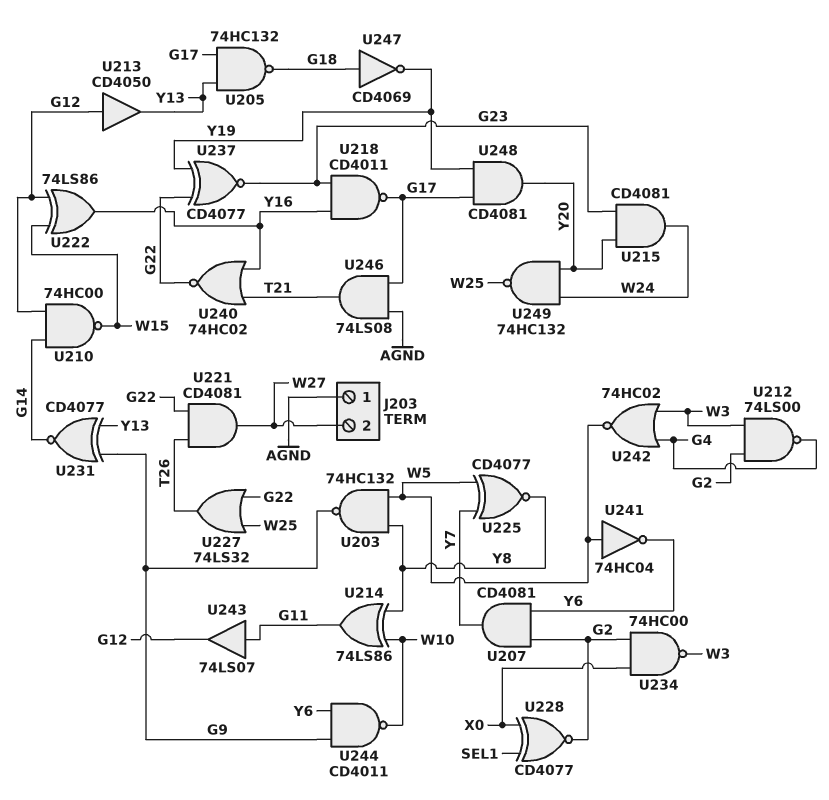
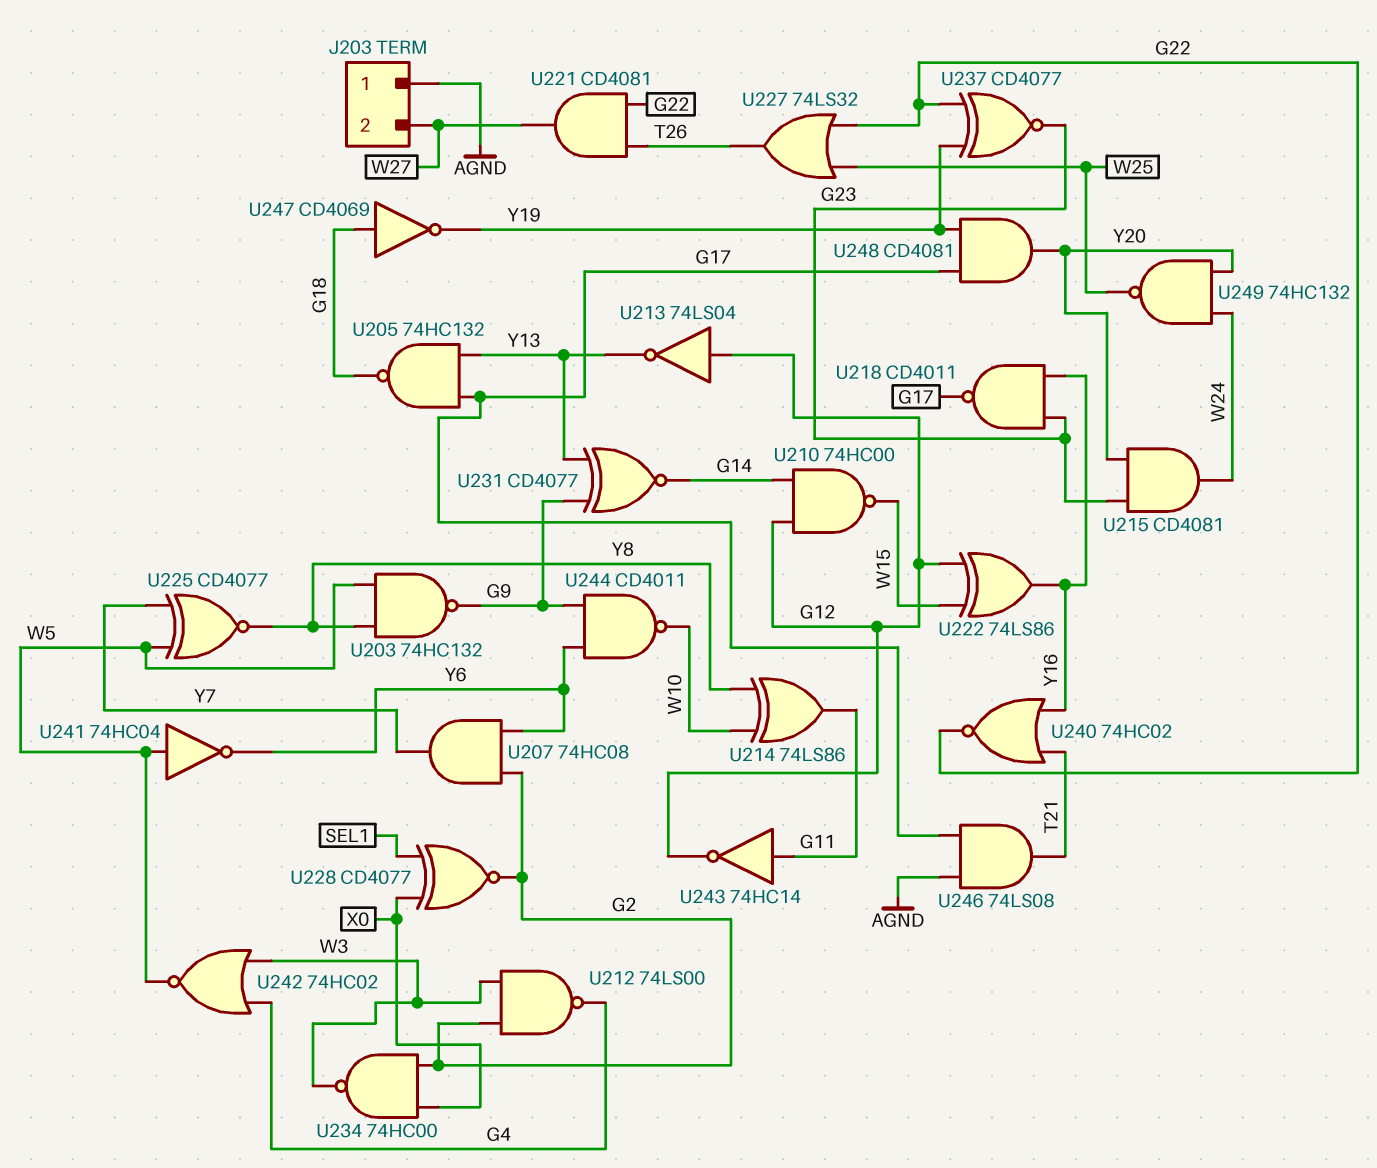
U207: AND CD4081 (in G2, in Y6, out Y7) -> AND 74HC08 (in G2, in Y6, out Y7)
U213: buffer CD4050 (in G12, out Y13) -> NOT 74LS04 (in G12, out Y13)
U243: buffer 74LS07 (in G11, out G12) -> NOT 74HC14 (in G11, out G12)

